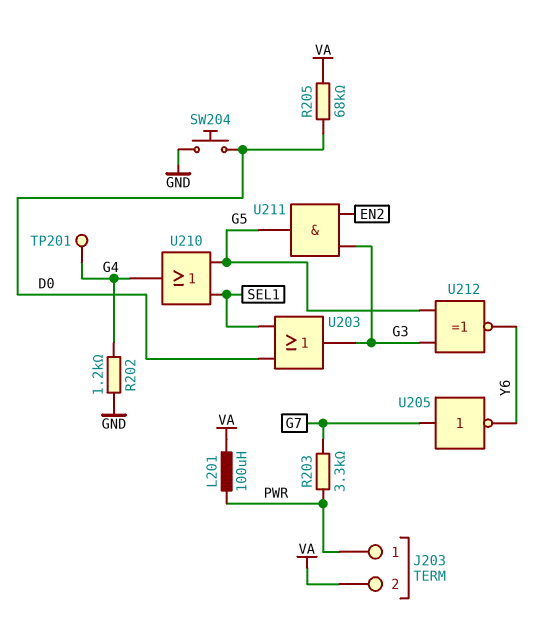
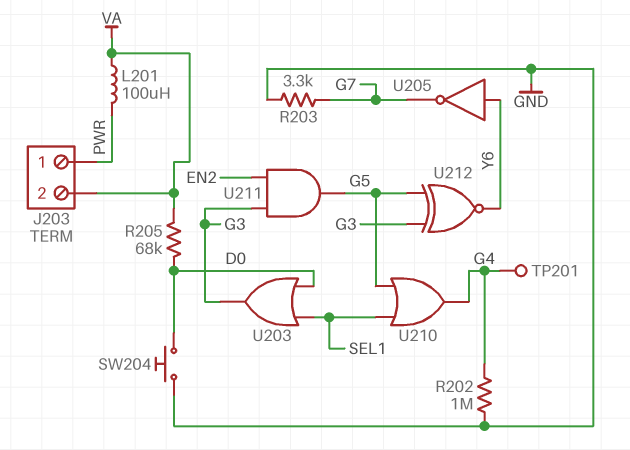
R202: 1.2k (G4, GND) -> 1M (G4, GND)
R203: 3.3k (G7, PWR) -> 3.3k (G7, GND)
U205: NOT (in G7, out Y6) -> NOT (in Y6, out G7)

